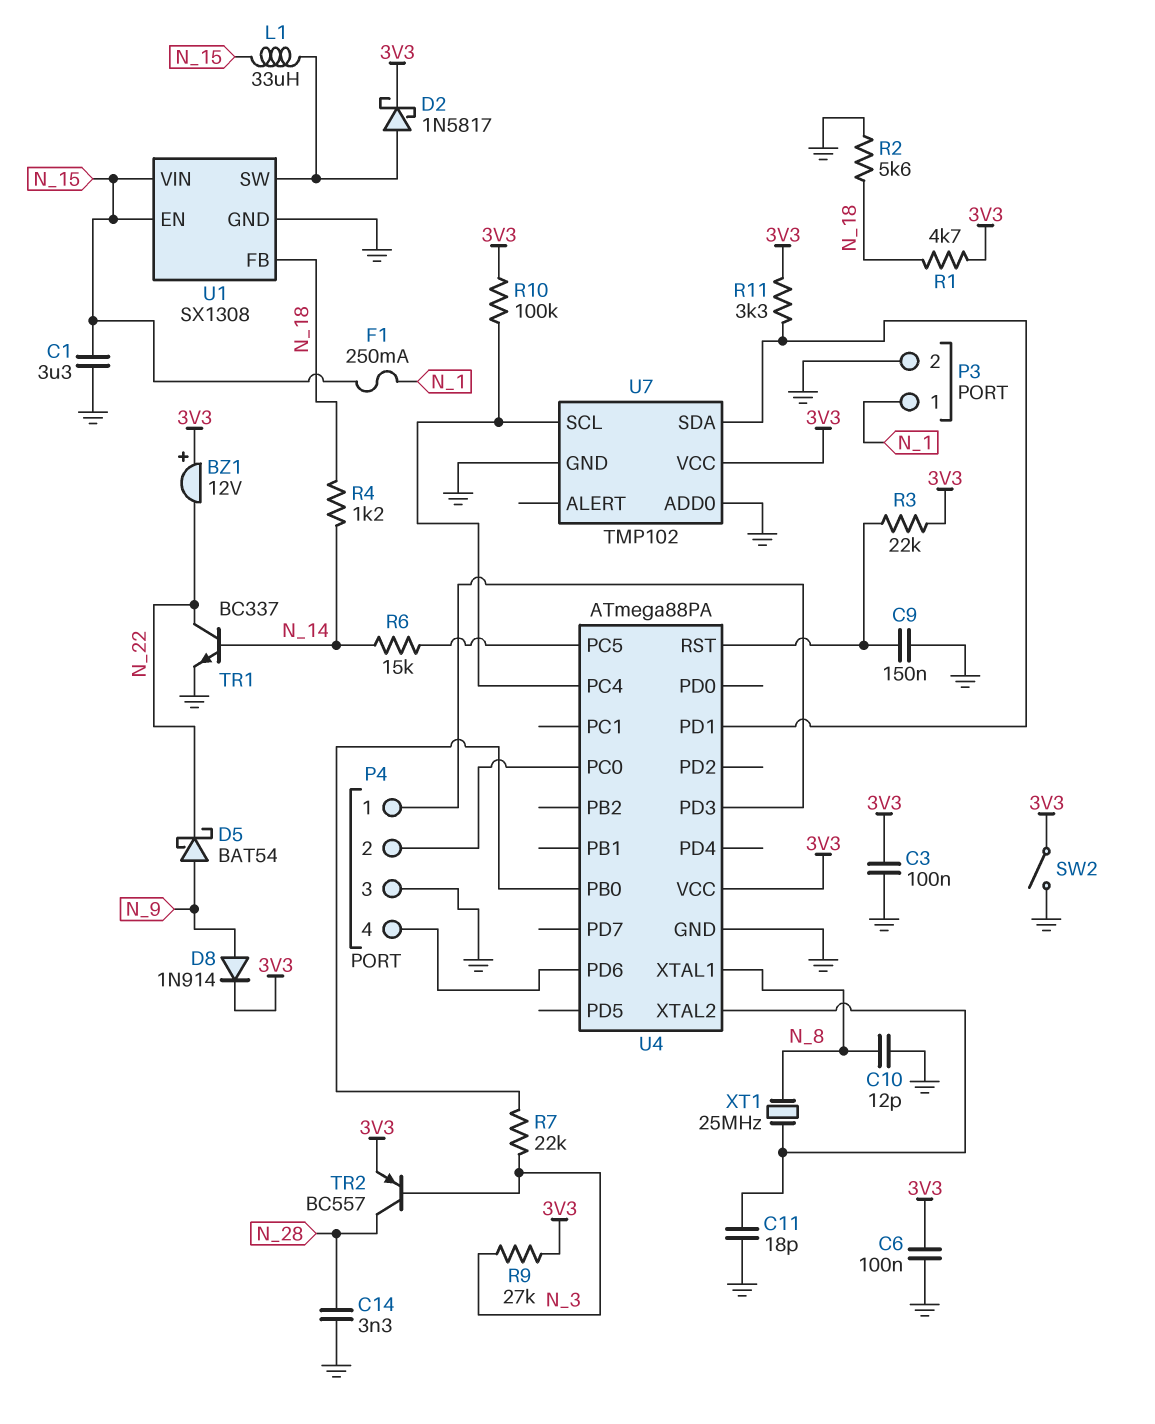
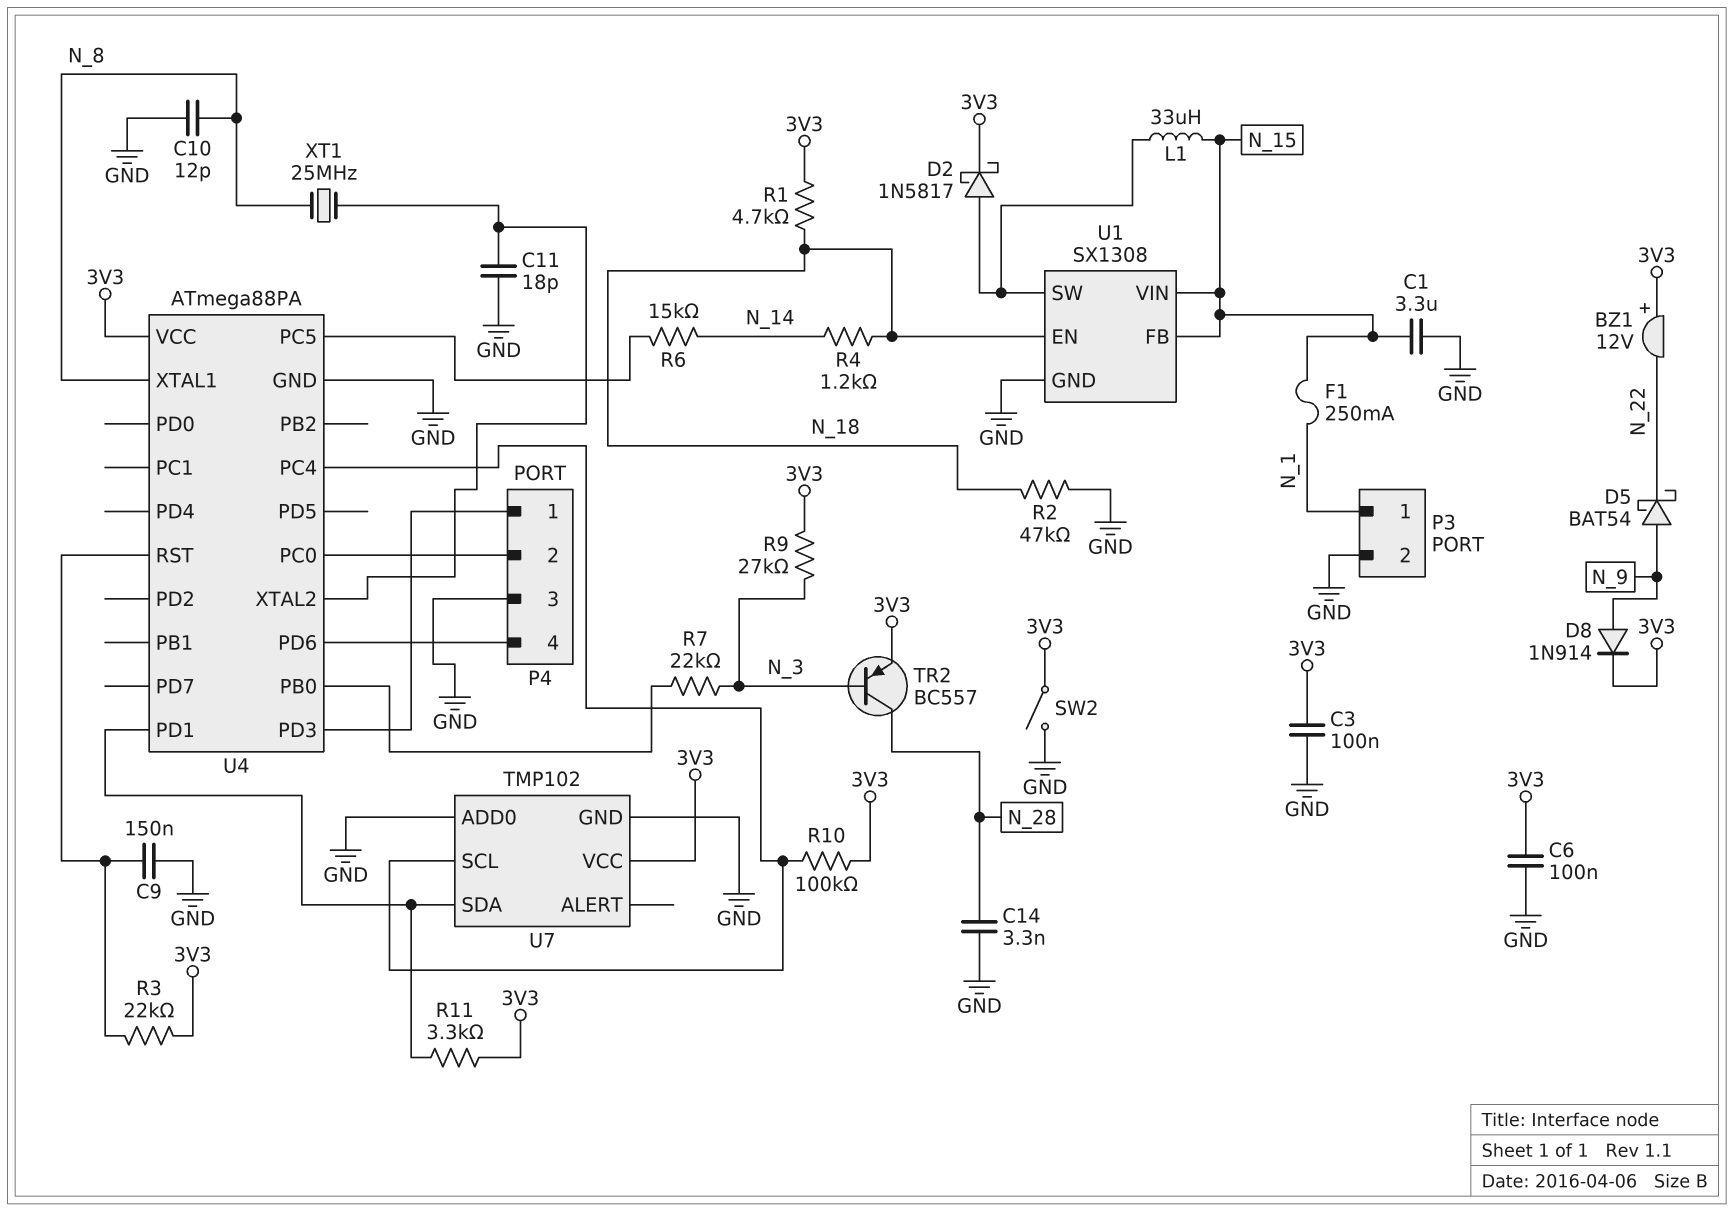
R2: 5.6k (GND, N_18) -> 47k (GND, N_18)
TR1: NPN BC337 (B N_14, C N_22, E GND) -> none
U1 pin EN: N_15 -> N_18
U1 pin FB: N_18 -> N_15

